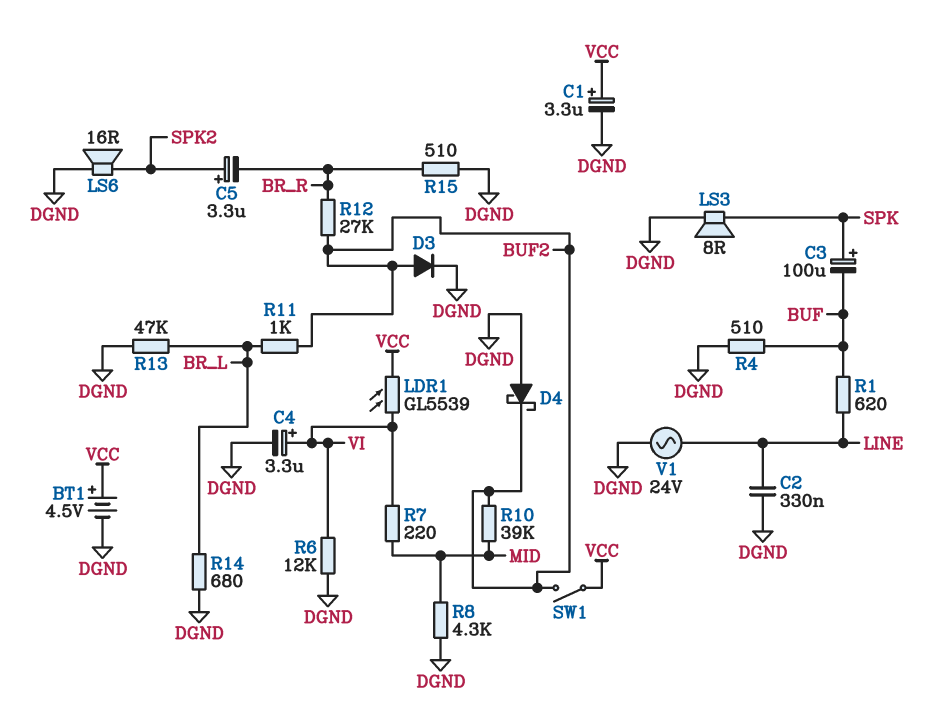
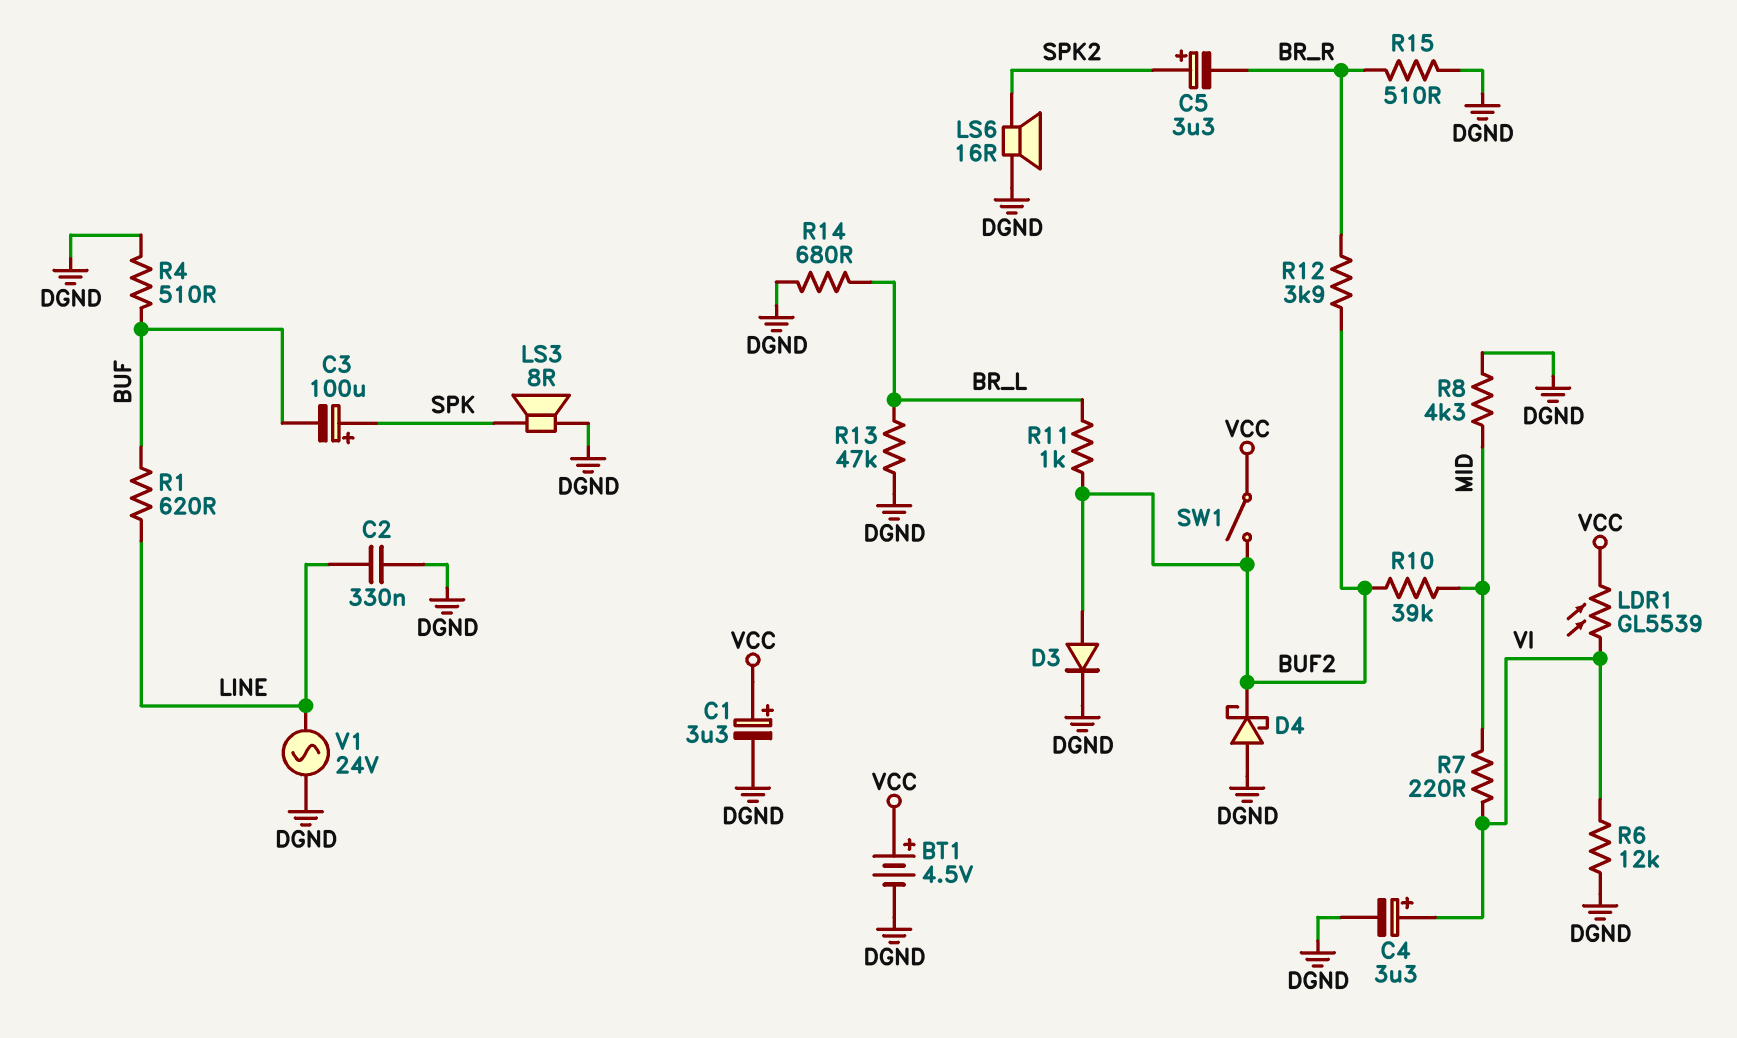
R12: 27k (BR_R, BUF2) -> 3.9k (BR_R, BUF2)

